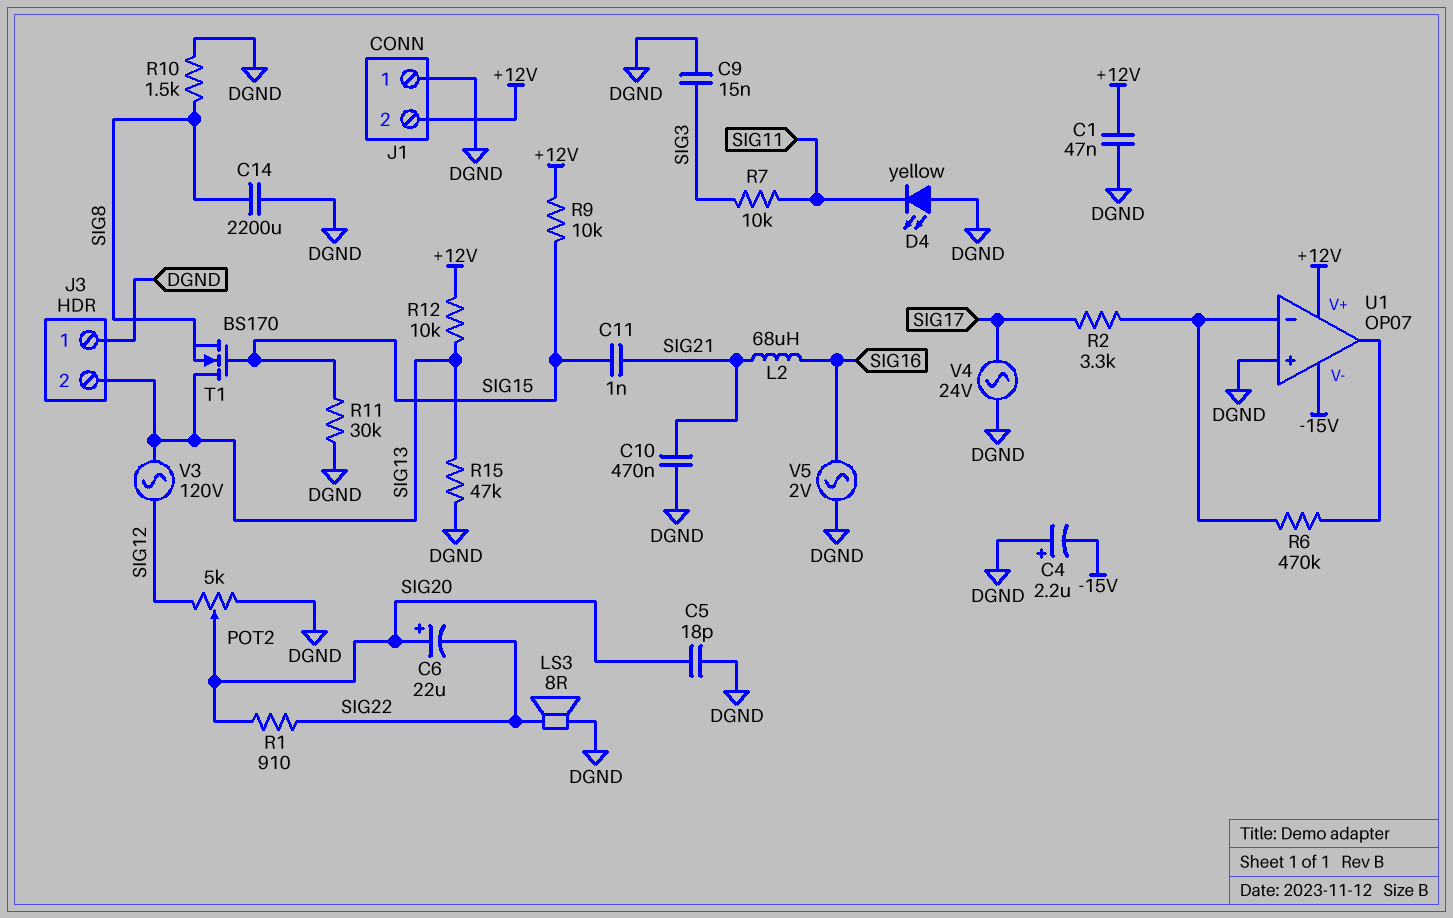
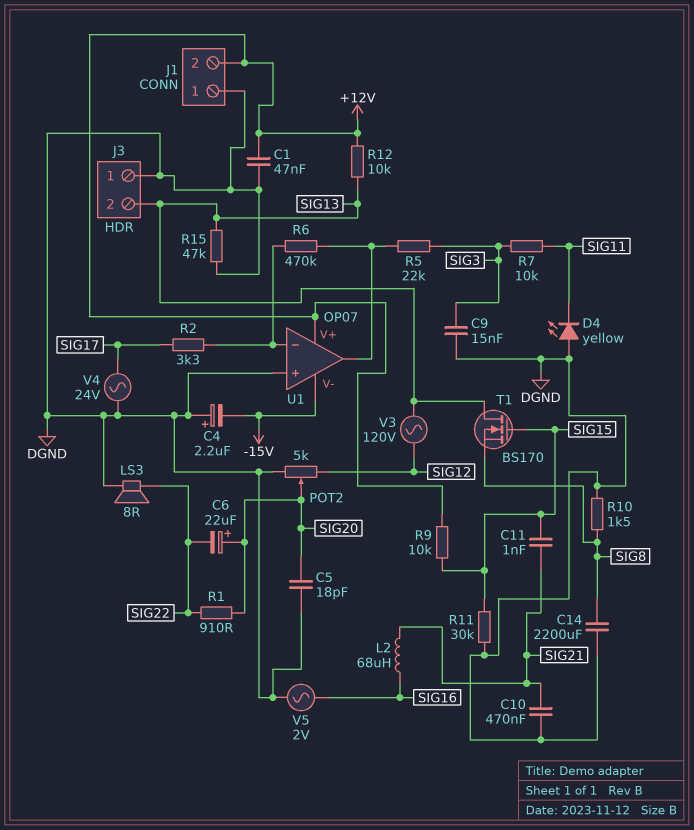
R5: none -> 22k (SIG3, U1/out)

